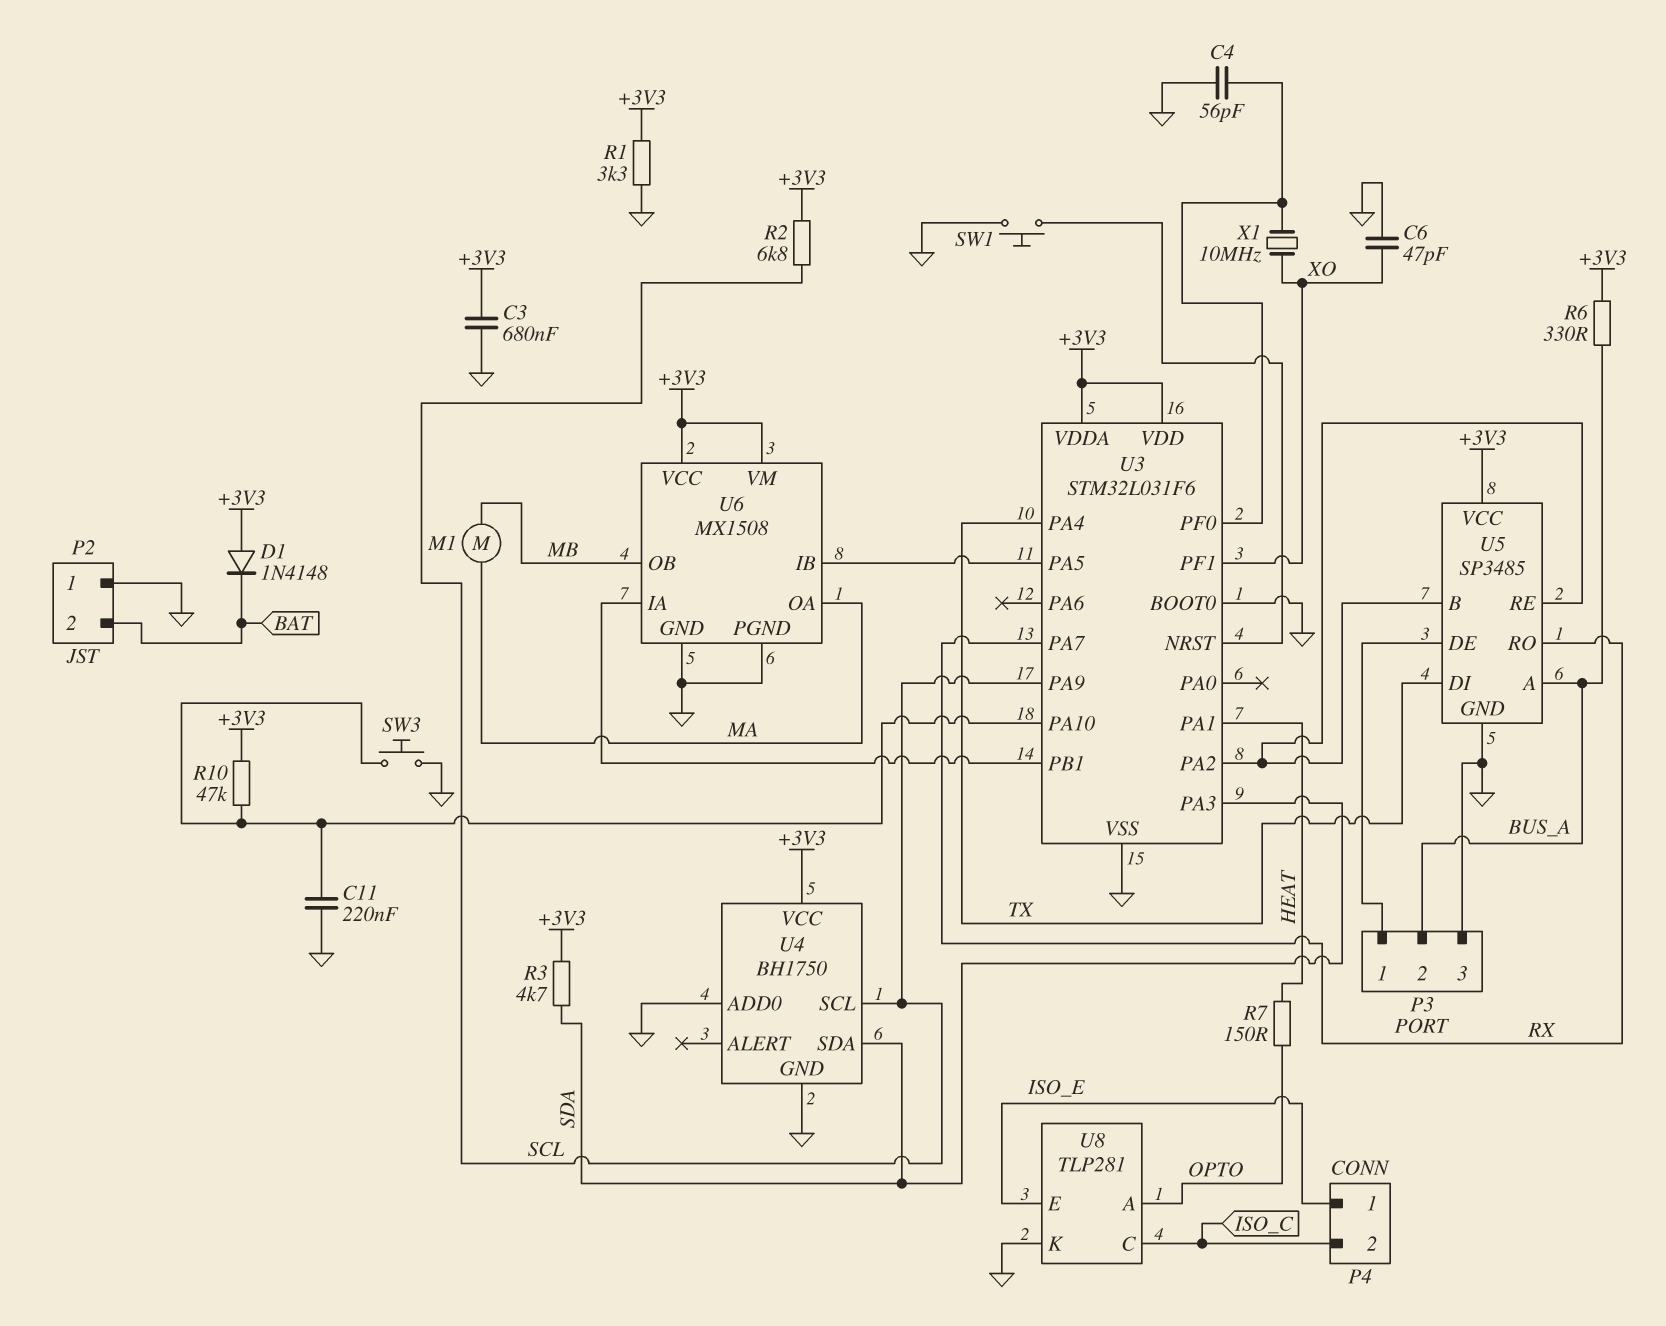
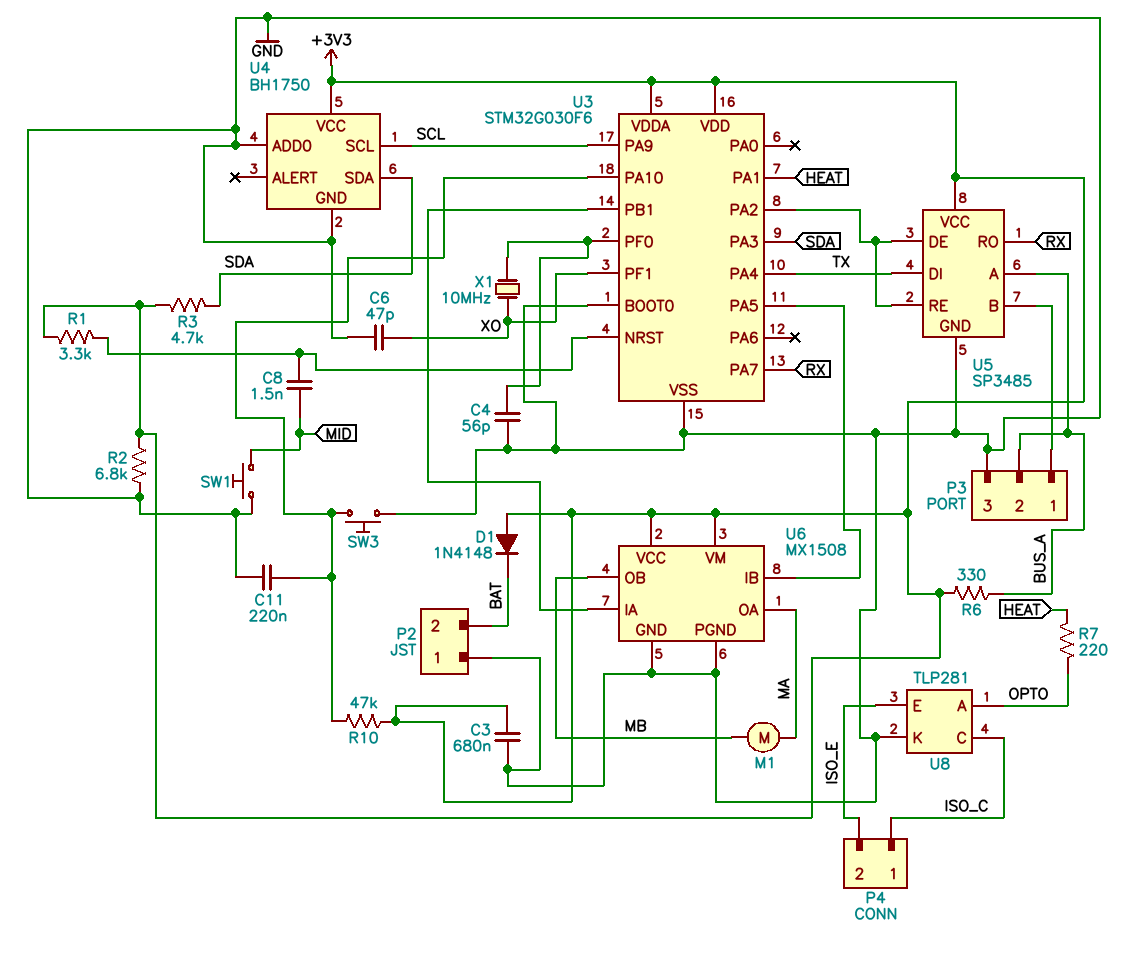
C8: none -> 1.5nF (MID, U3/NRST)
P4 pin 1: ISO_E -> ISO_C
P4 pin 2: ISO_C -> ISO_E
R1: 3.3k (+3V3, GND) -> 3.3k (+3V3, U3/NRST)
R2: 6.8k (+3V3, SCL) -> 6.8k (+3V3, GND)
R7: 150 (HEAT, OPTO) -> 220 (HEAT, OPTO)
SW1: button (GND, U3/NRST) -> button (GND, MID)
U3: STM32L031F6 -> STM32G030F6
U5 pin B: U3/PA2 -> P3/1
U5 pin DE: P3/1 -> U3/PA2

